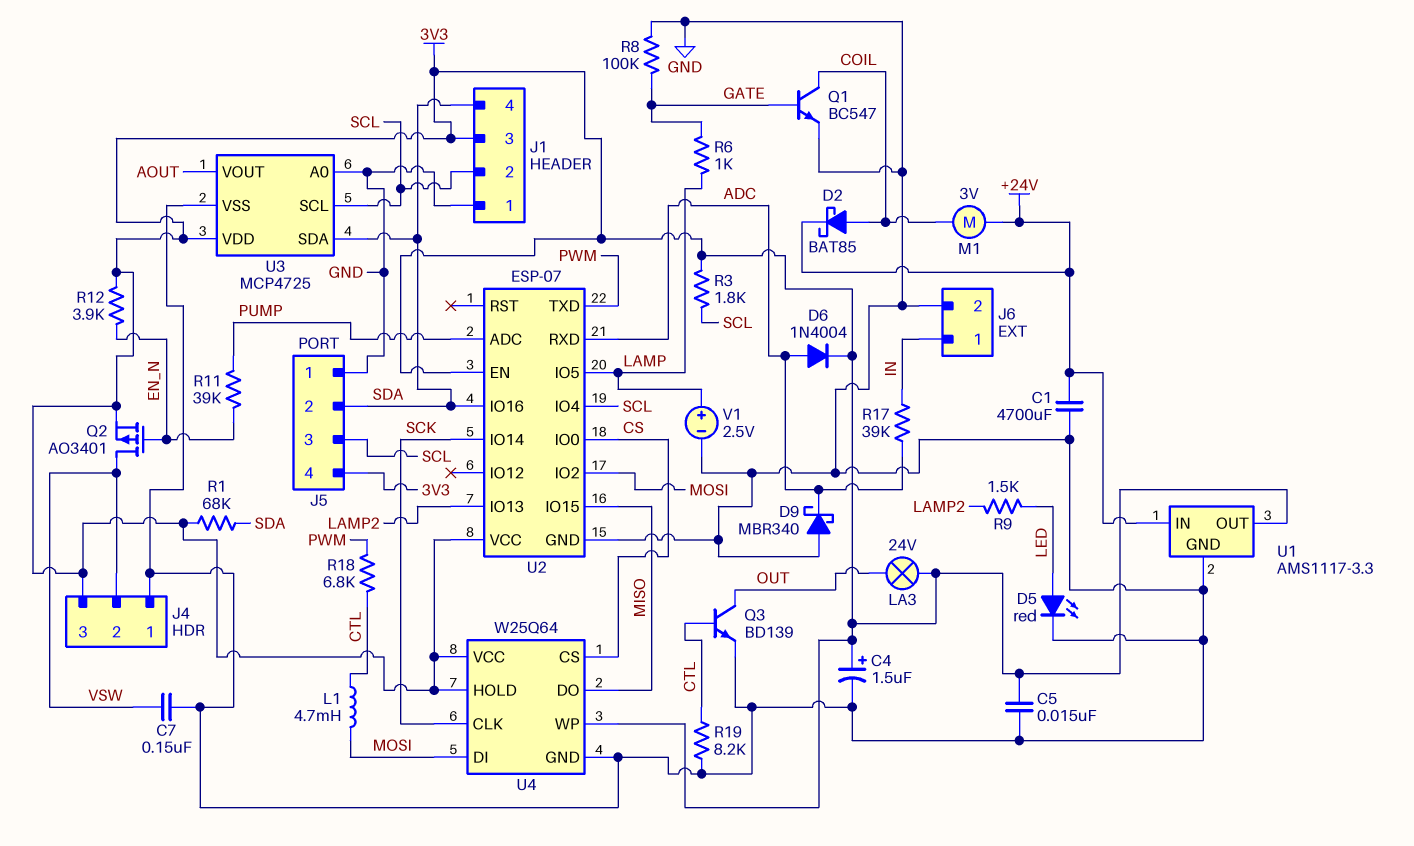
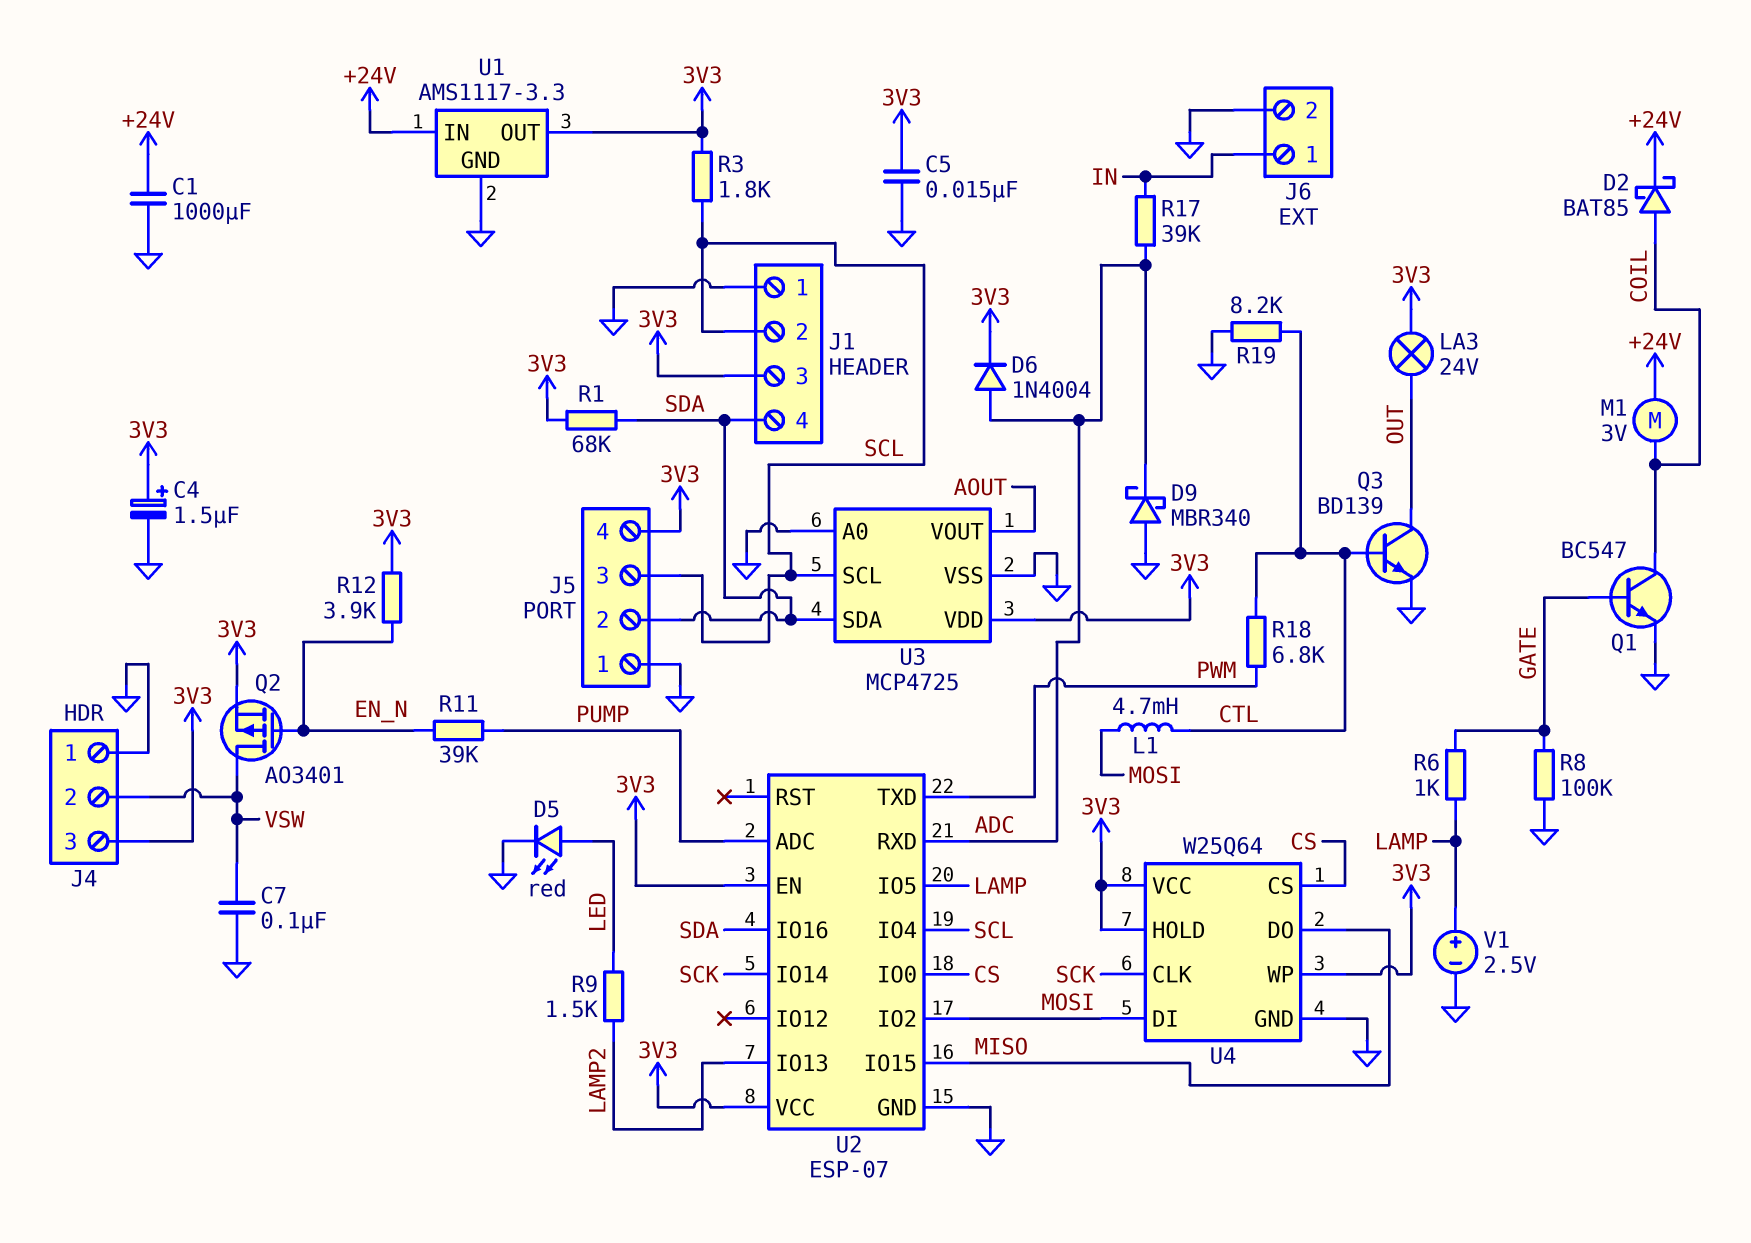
C1: 4700uF (+24V, GND) -> 1000uF (+24V, GND)
C7: 150nF (GND, VSW) -> 100nF (GND, VSW)

